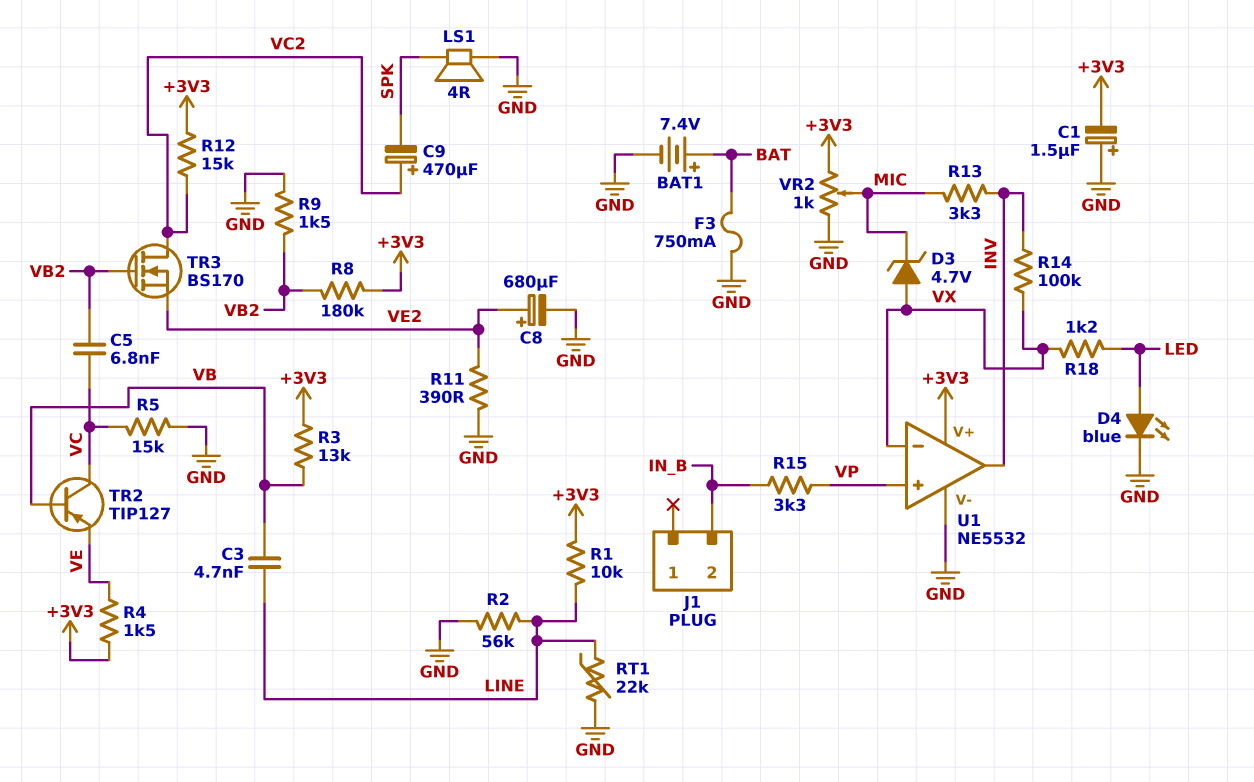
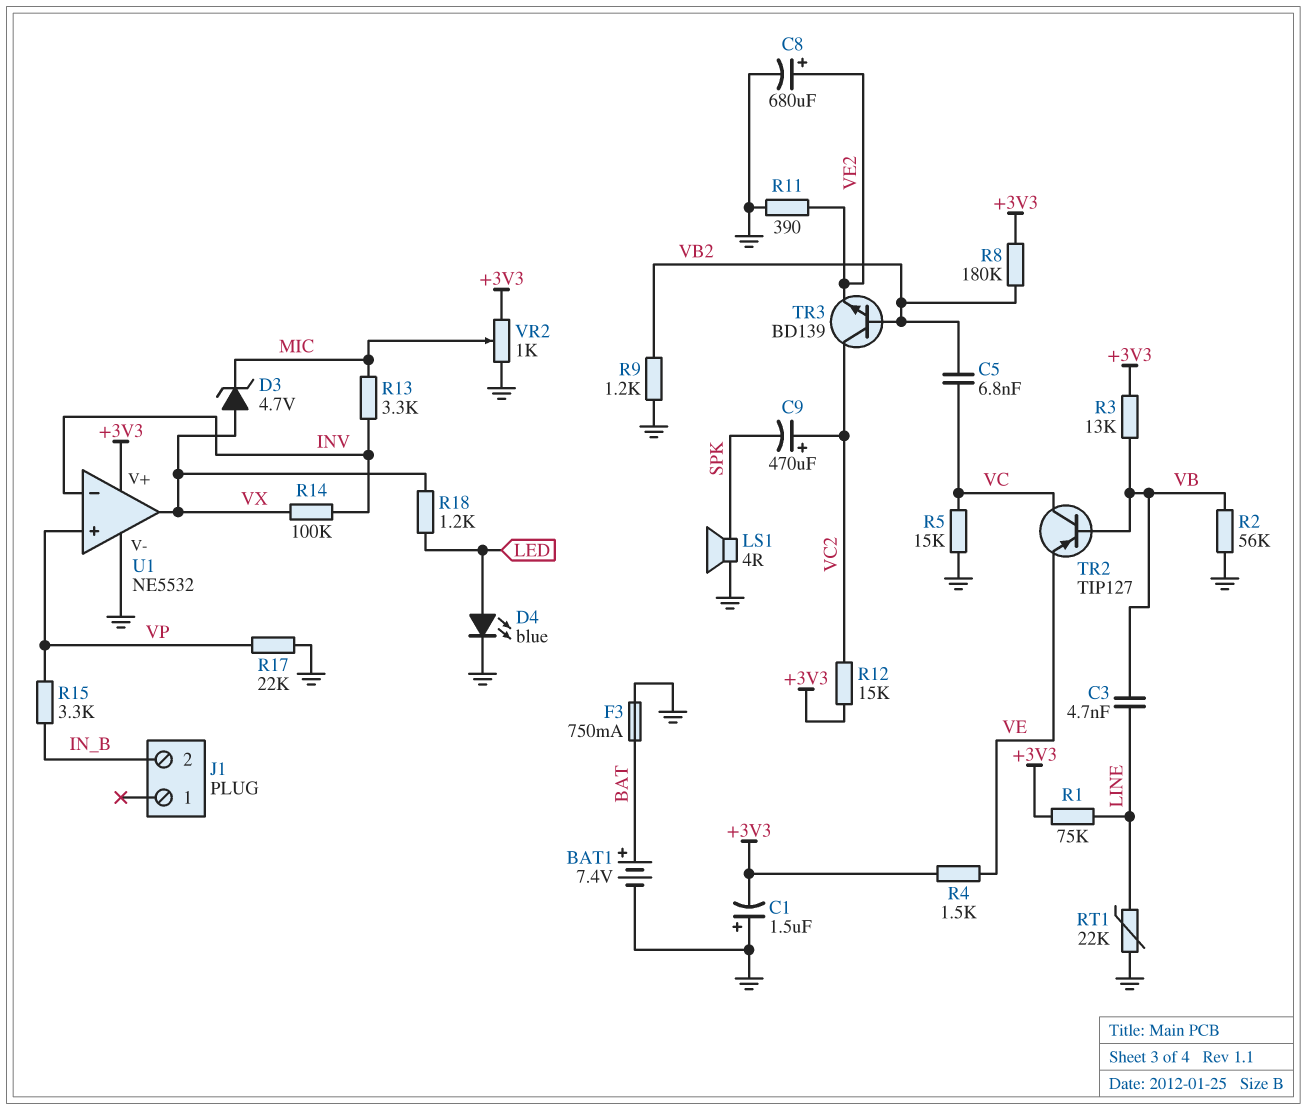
R1: 10k (+3V3, LINE) -> 75k (+3V3, LINE)
R2: 56k (GND, LINE) -> 56k (GND, VB)
R9: 1.5k (GND, VB2) -> 1.2k (GND, VB2)
R17: none -> 22k (GND, VP)
TR3: NMOS BS170 (G VB2, D VC2, S VE2) -> NPN BD139 (B VB2, C VC2, E VE2)
U1 pin in-: VX -> INV
U1 pin out: INV -> VX

